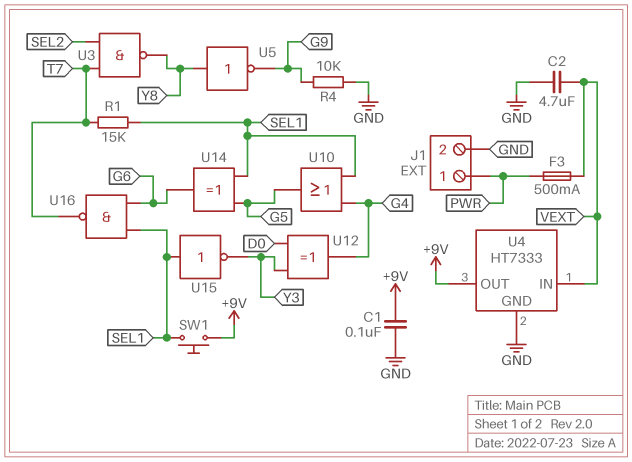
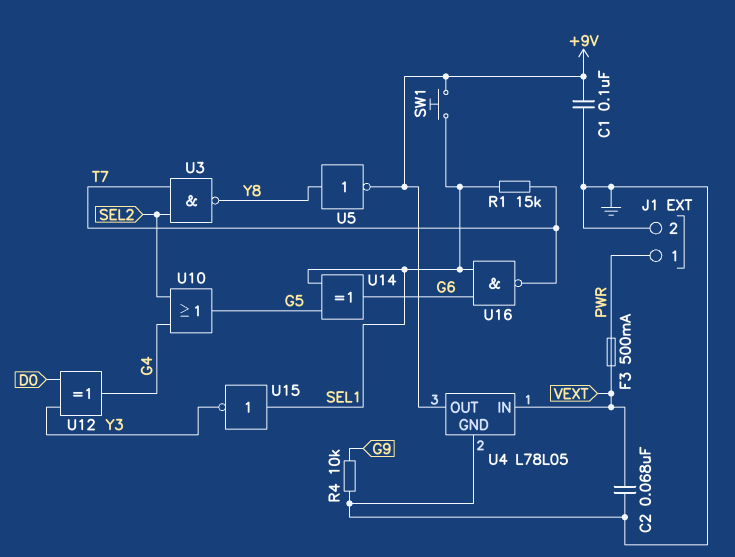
C2: 4.7uF (GND, VEXT) -> 68nF (GND, VEXT)
U4: HT7333 -> L78L05
U5: NOT (in Y8, out G9) -> NOT (in Y8, out +9V)
U10: OR (in G4, in SEL1, out G5) -> OR (in G4, in SEL2, out G5)

